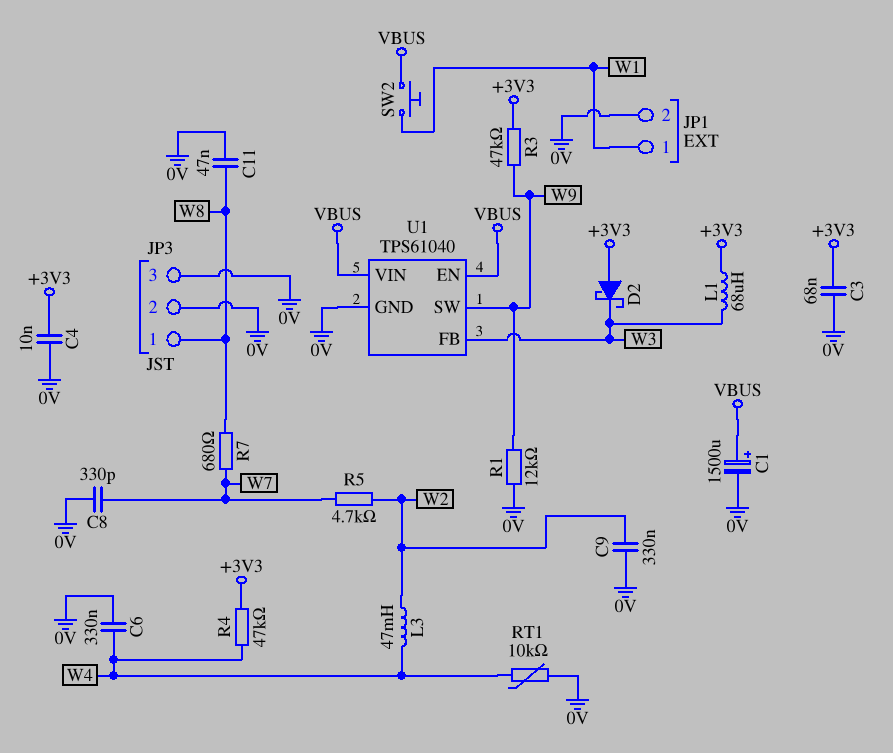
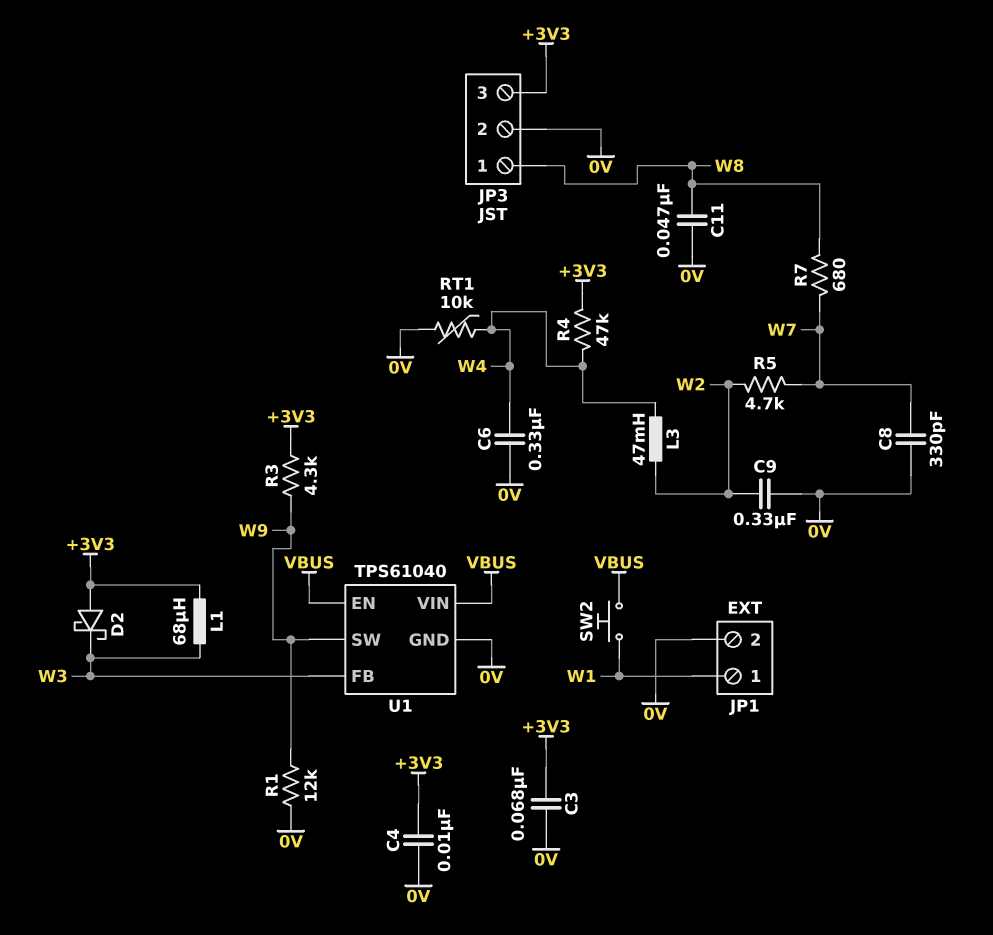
C1: 1500uF (plus VBUS, minus 0V) -> none
JP3 pin 3: 0V -> +3V3
R3: 47k (+3V3, W9) -> 4.3k (+3V3, W9)

